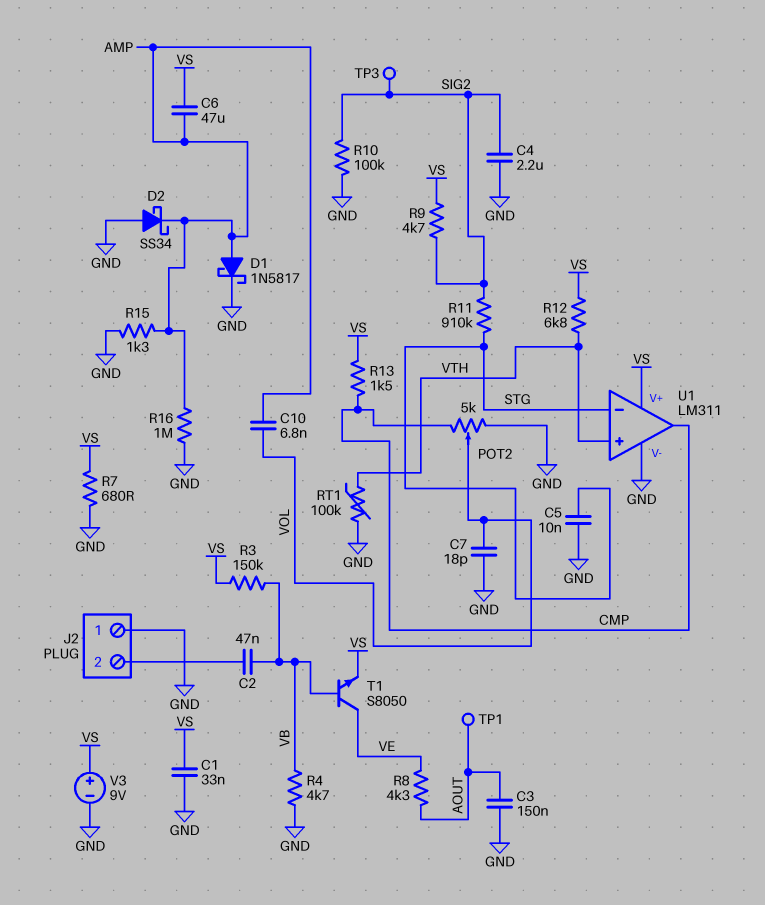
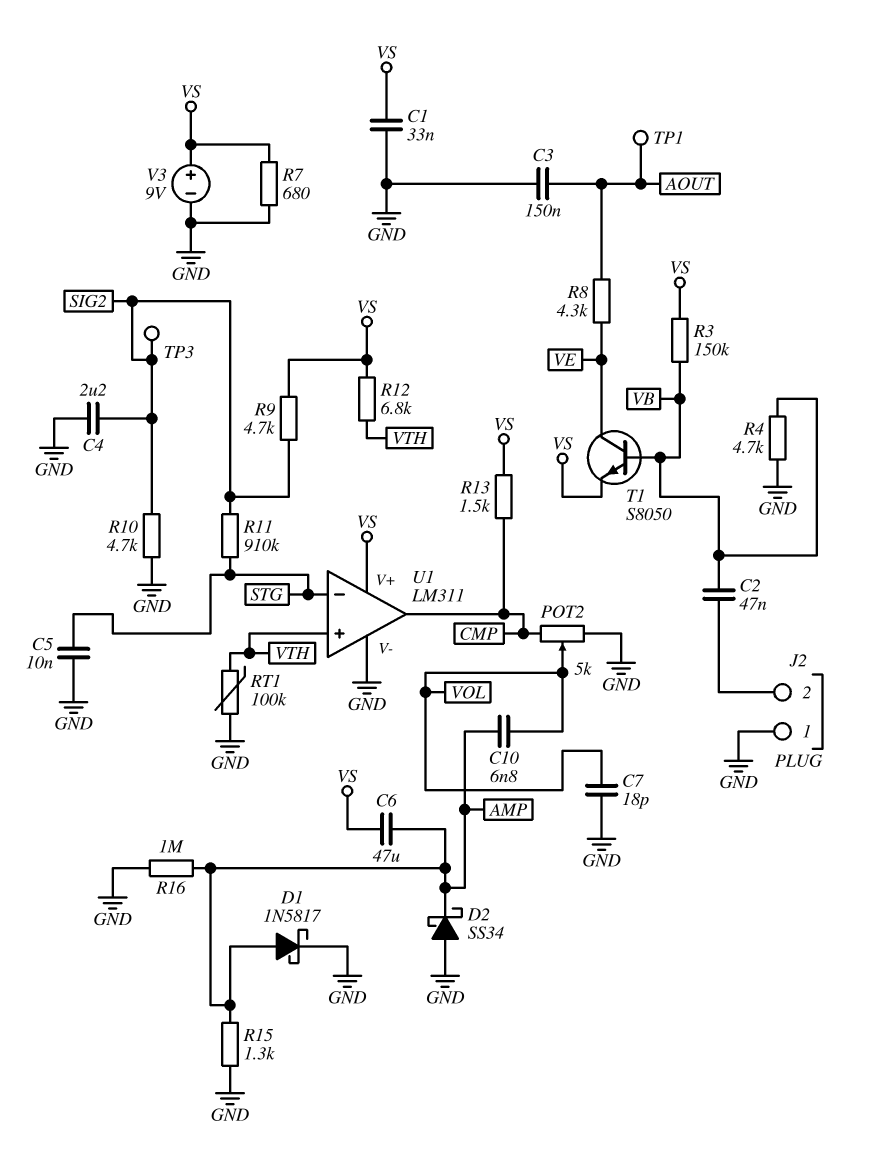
R10: 100k (GND, SIG2) -> 4.7k (GND, SIG2)

